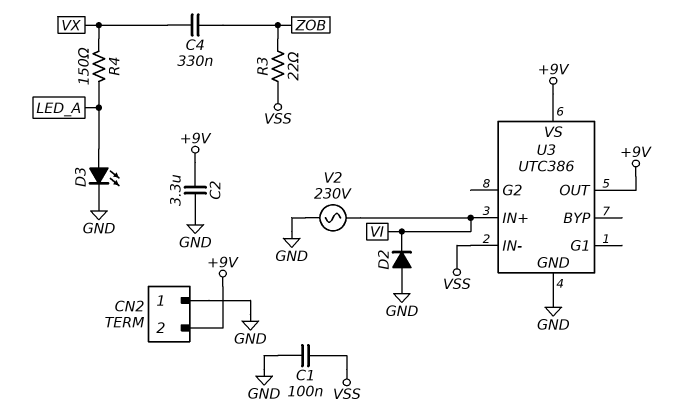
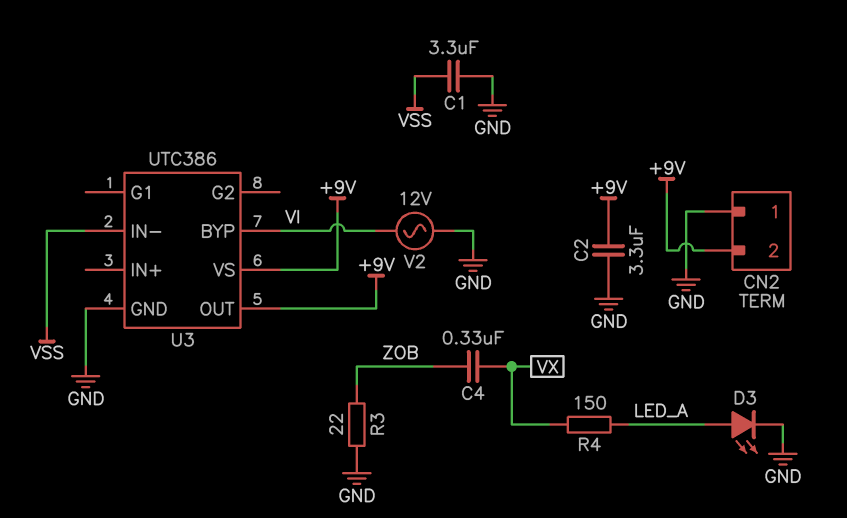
C1: 100nF (GND, VSS) -> 3.3uF (GND, VSS)
D2: diode (A GND, K VI) -> none
R3: 22 (VSS, ZOB) -> 22 (GND, ZOB)
U3 pin BYP: none -> VI
U3 pin IN+: VI -> none
V2: AC 230V (GND, VI) -> AC 12V (GND, VI)

